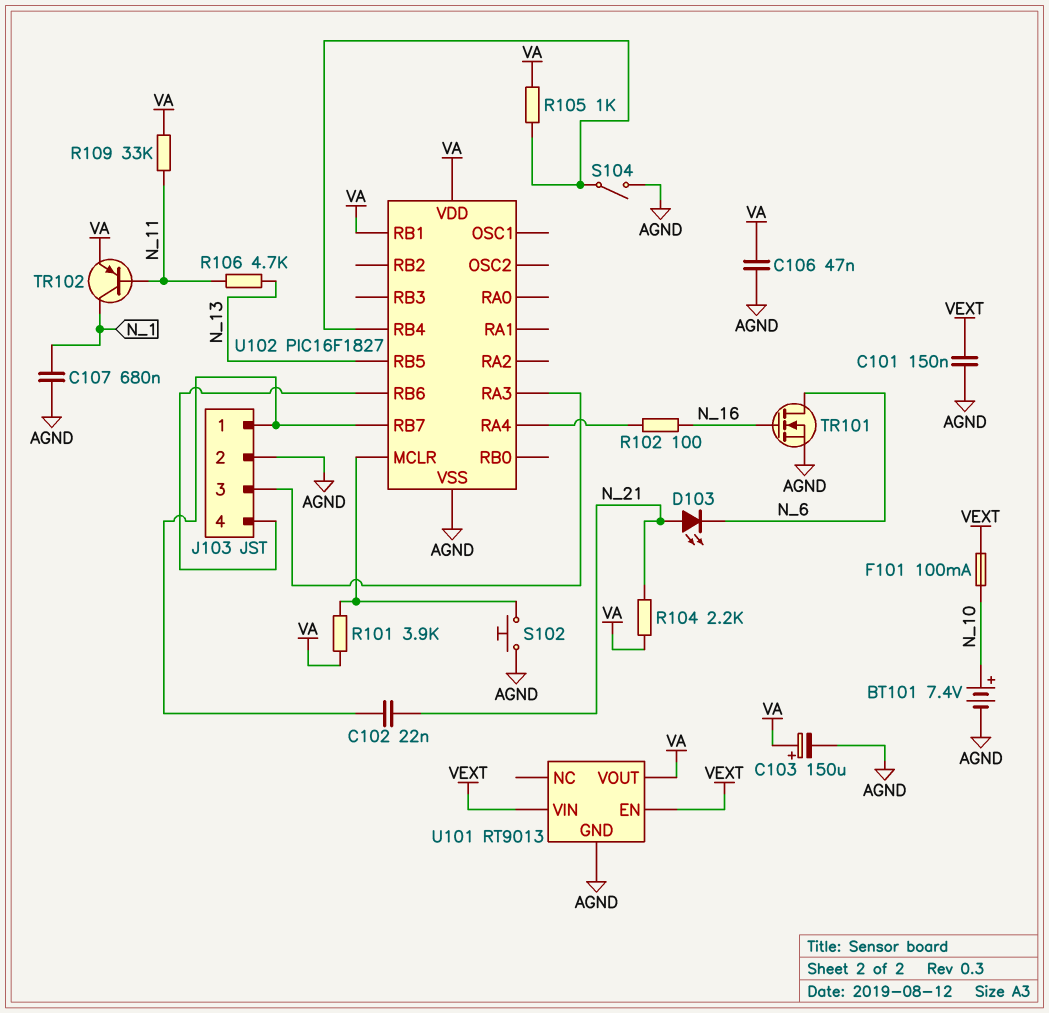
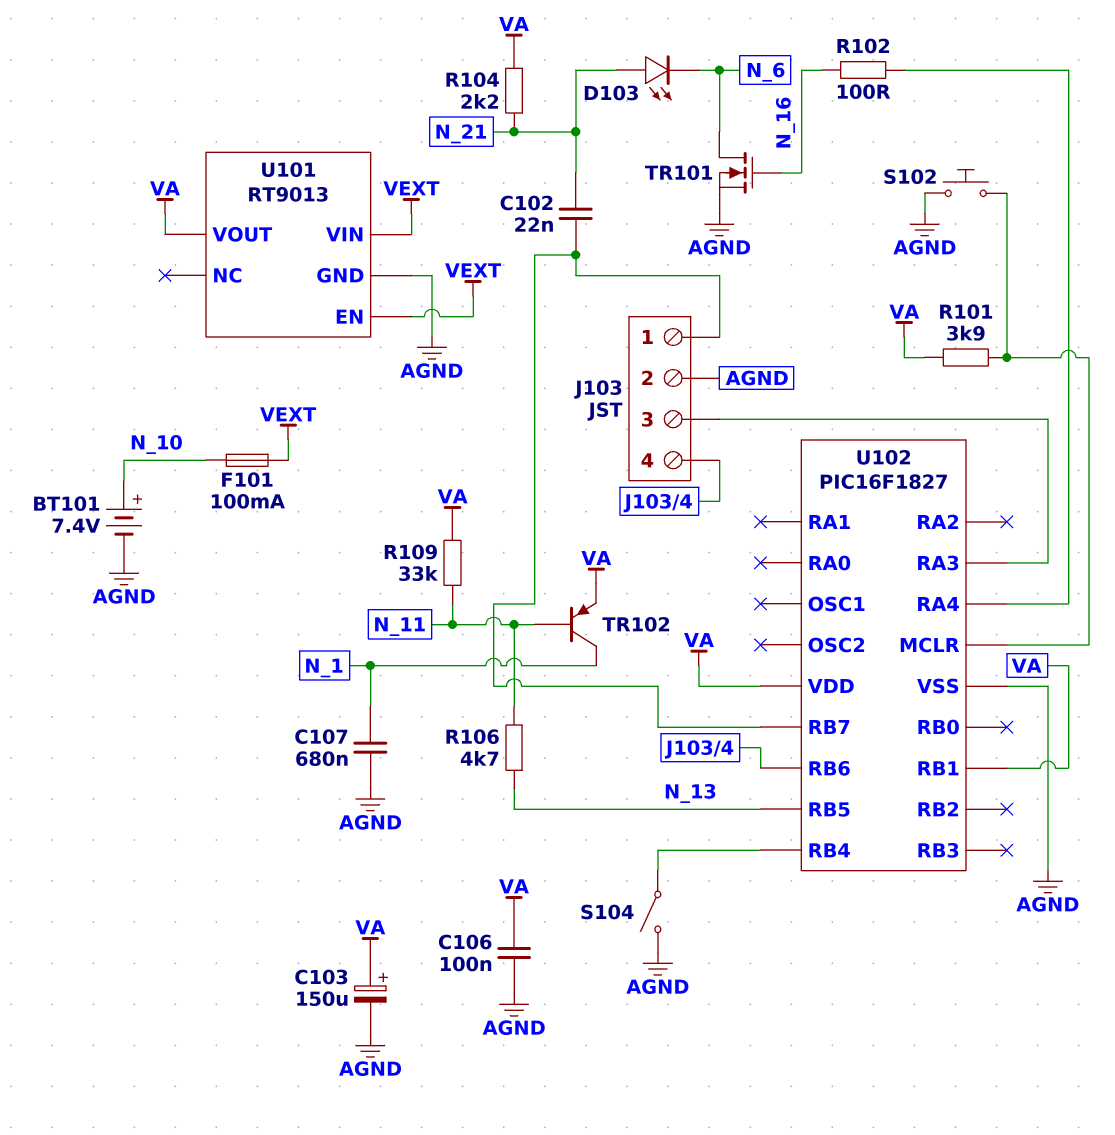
C101: 150nF (AGND, VEXT) -> none
C106: 47nF (AGND, VA) -> 100nF (AGND, VA)
R105: 1k (U102/RB4, VA) -> none

